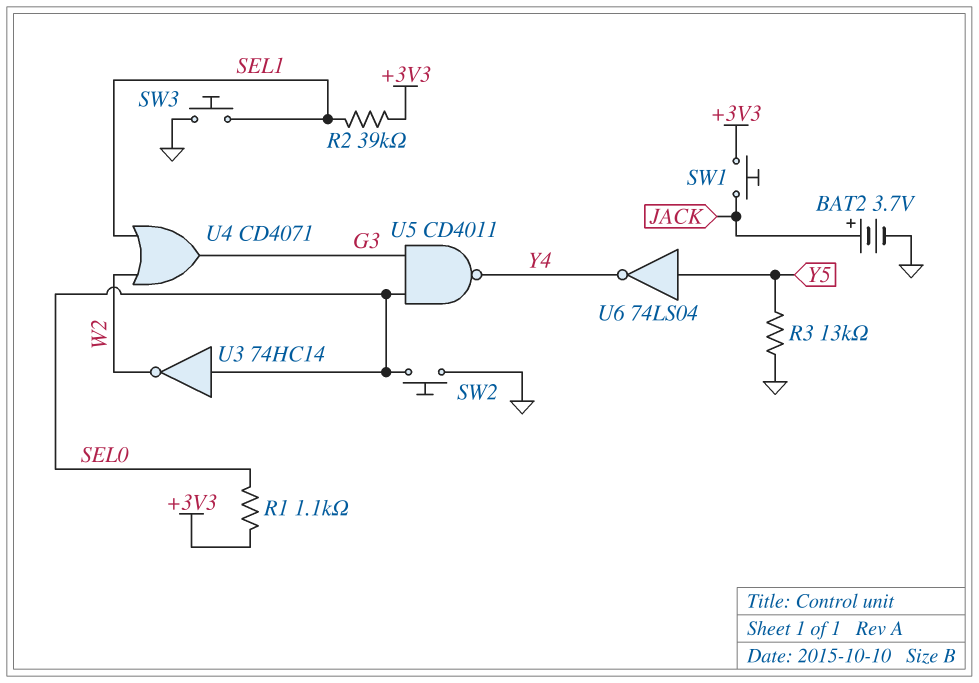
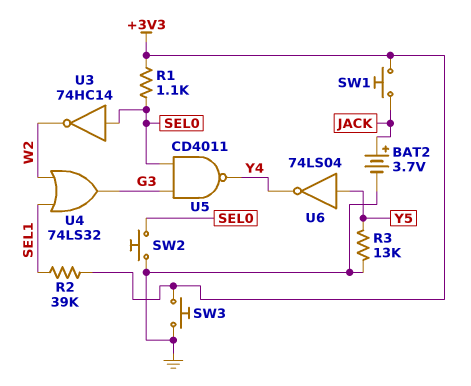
SW3: button (GND, SEL1) -> button (+3V3, GND)
U4: OR CD4071 (in SEL1, in W2, out G3) -> OR 74LS32 (in SEL1, in W2, out G3)

